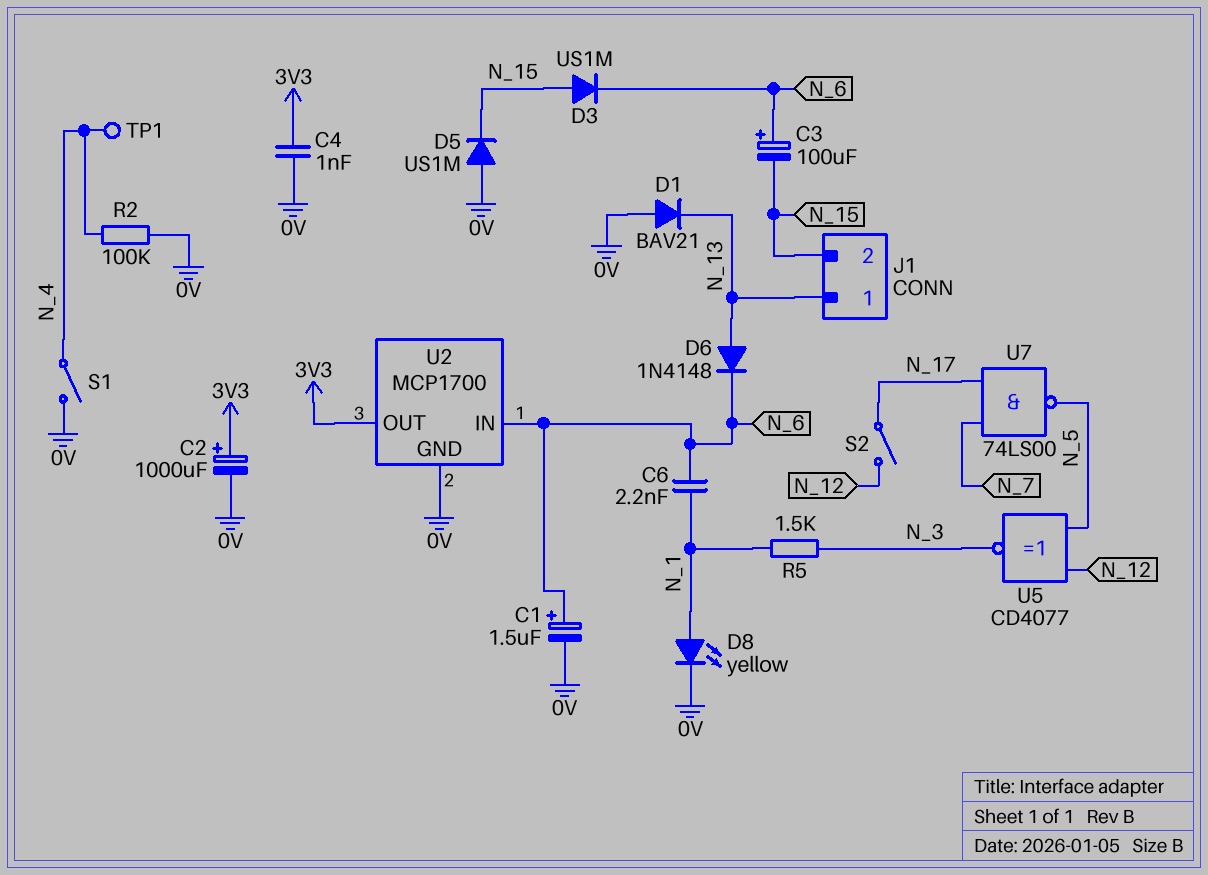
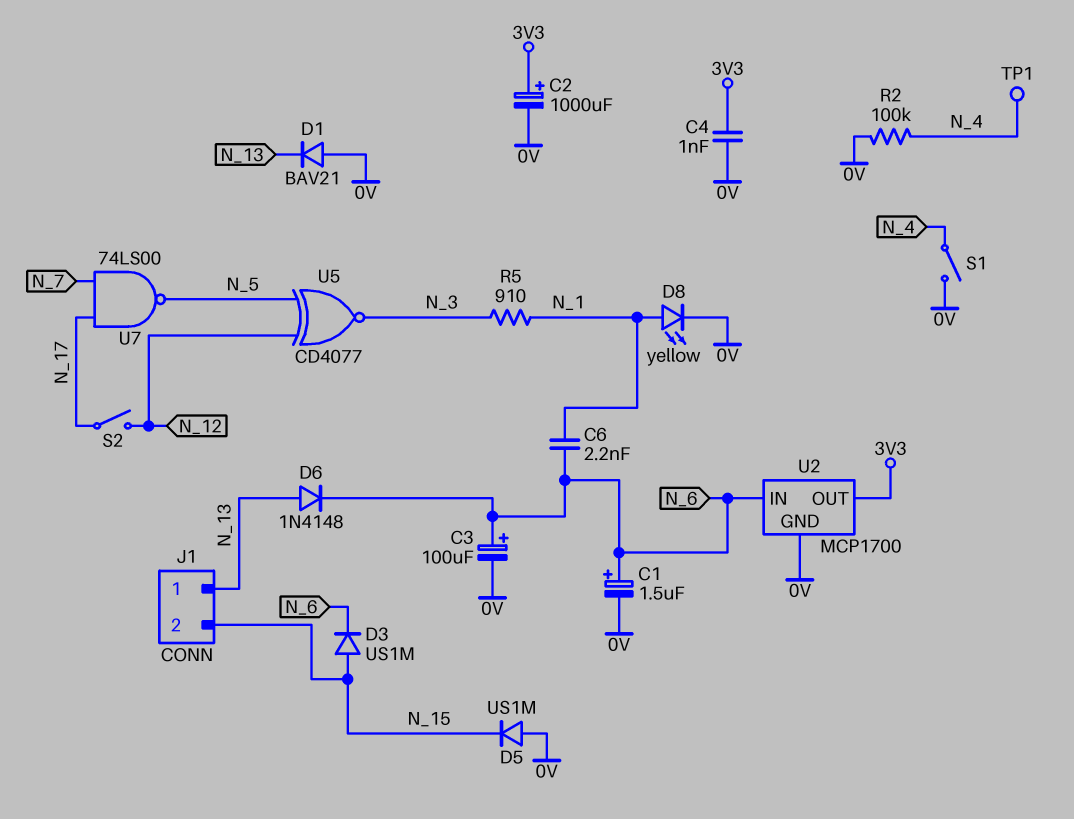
C3: 100uF (plus N_6, minus N_15) -> 100uF (plus N_6, minus 0V)
R5: 1.5k (N_1, N_3) -> 910 (N_1, N_3)

